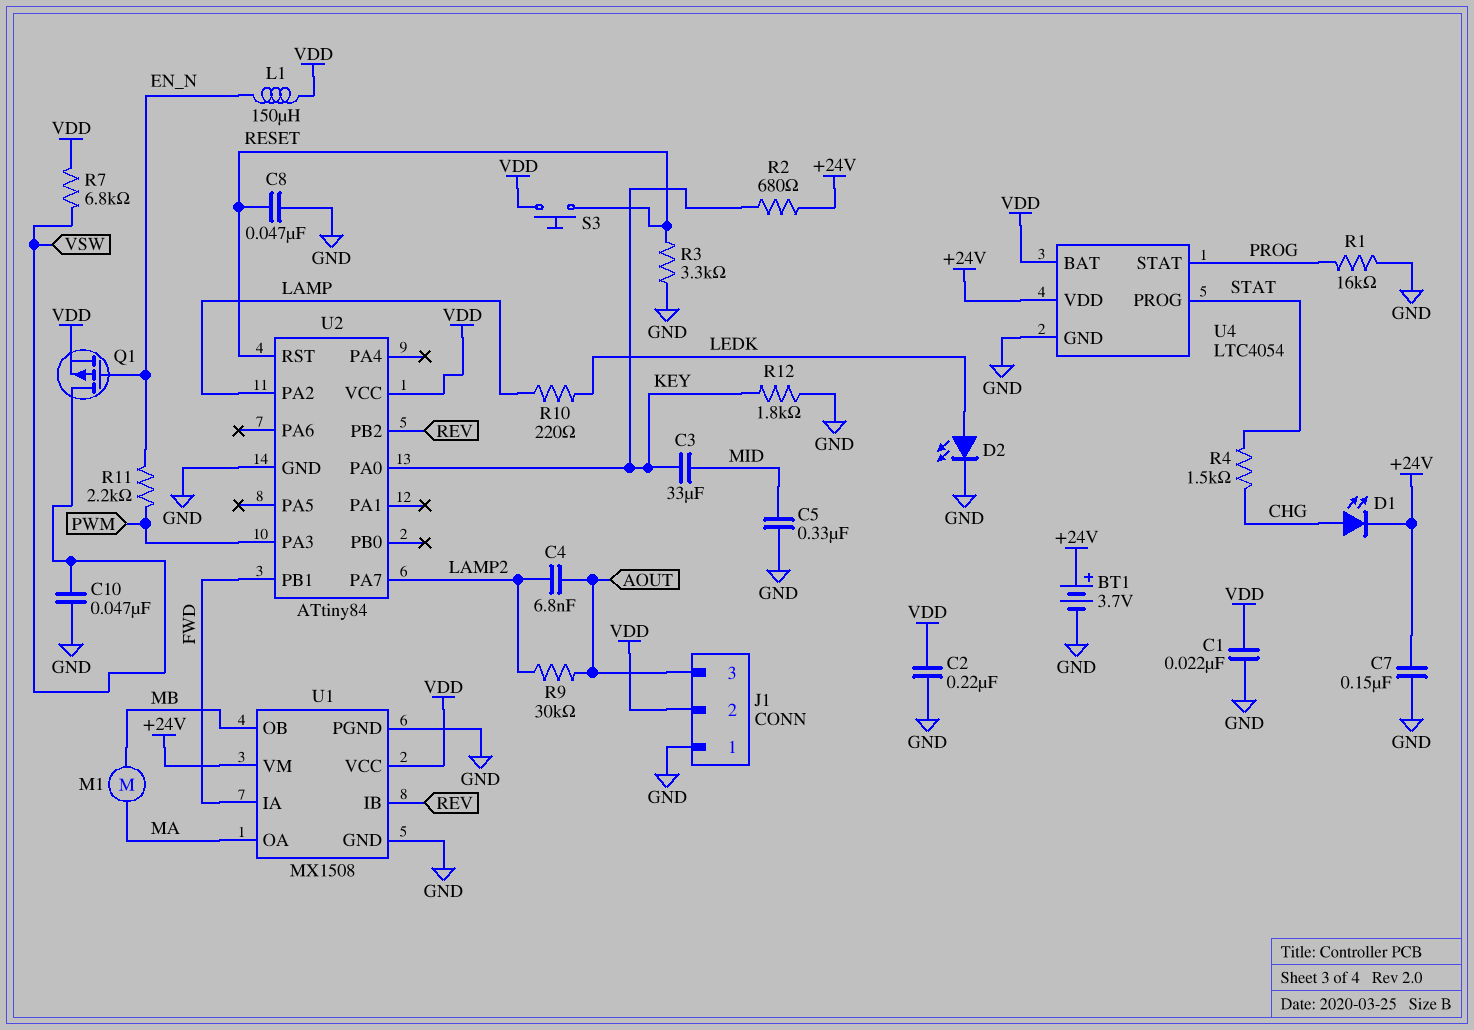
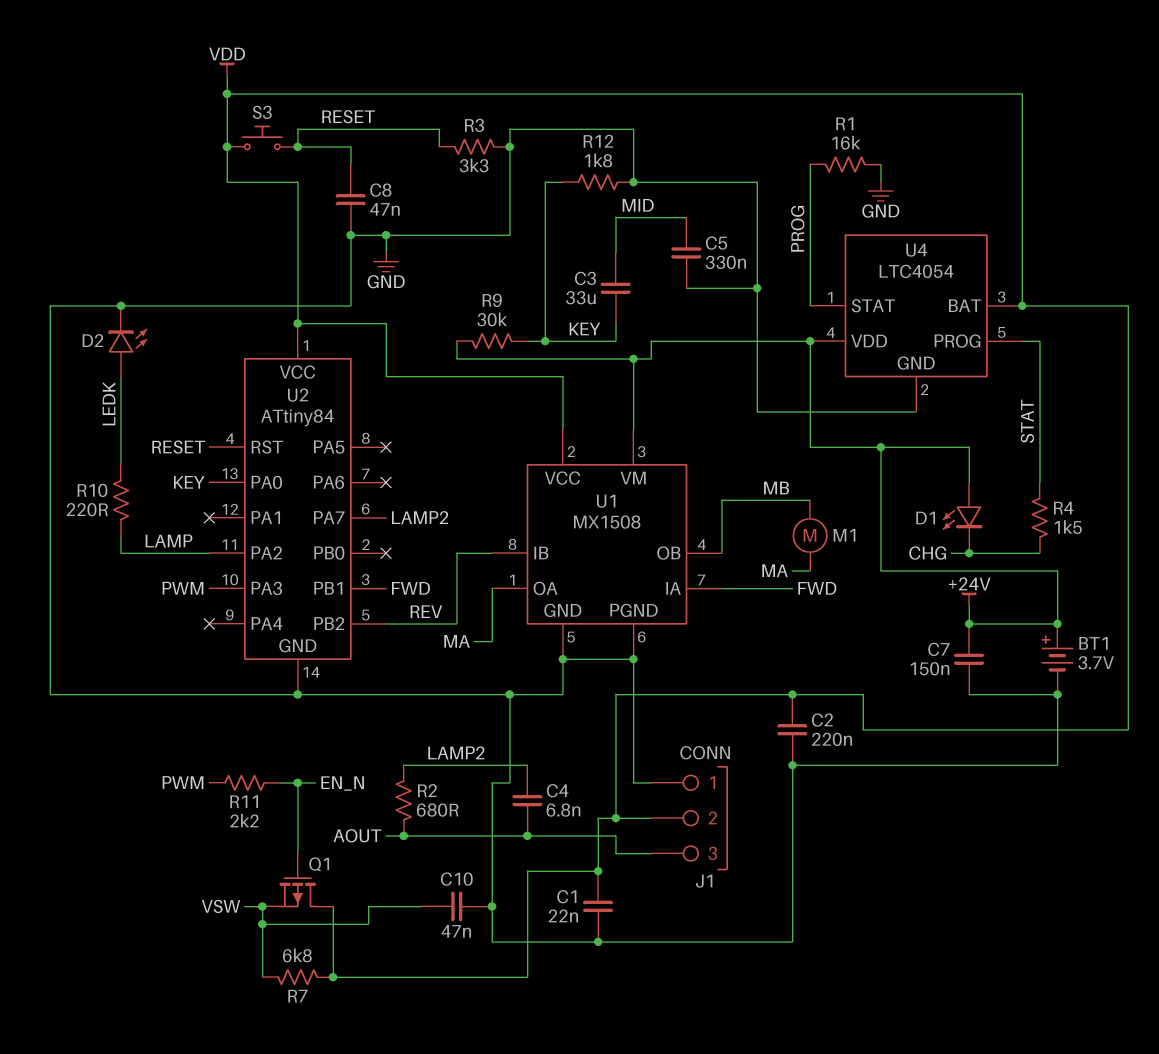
D1: LED (A CHG, K +24V) -> LED (A +24V, K CHG)
L1: 150uH (EN_N, VDD) -> none
Q1: PMOS (G EN_N, D VSW, S VDD) -> PMOS (G EN_N, D VDD, S VSW)
R2: 680 (+24V, KEY) -> 680 (AOUT, LAMP2)
R9: 30k (AOUT, LAMP2) -> 30k (+24V, KEY)

